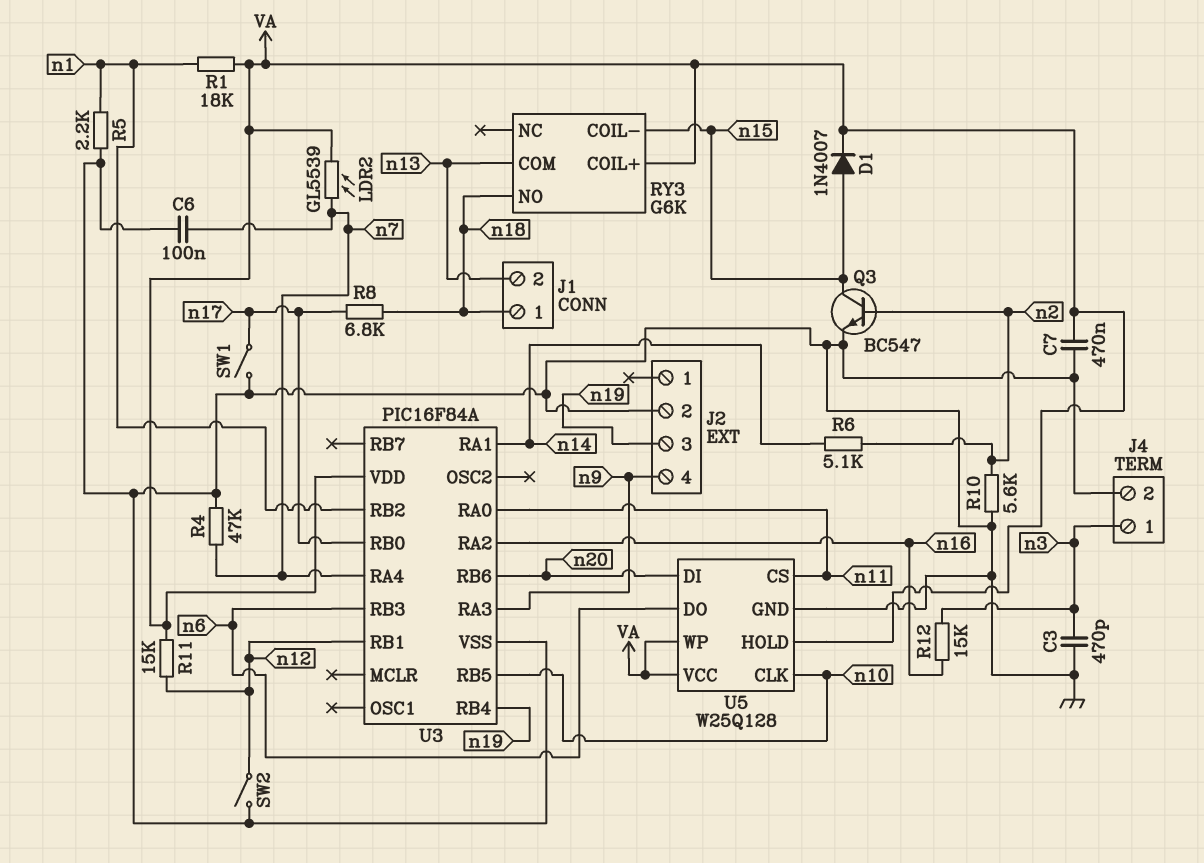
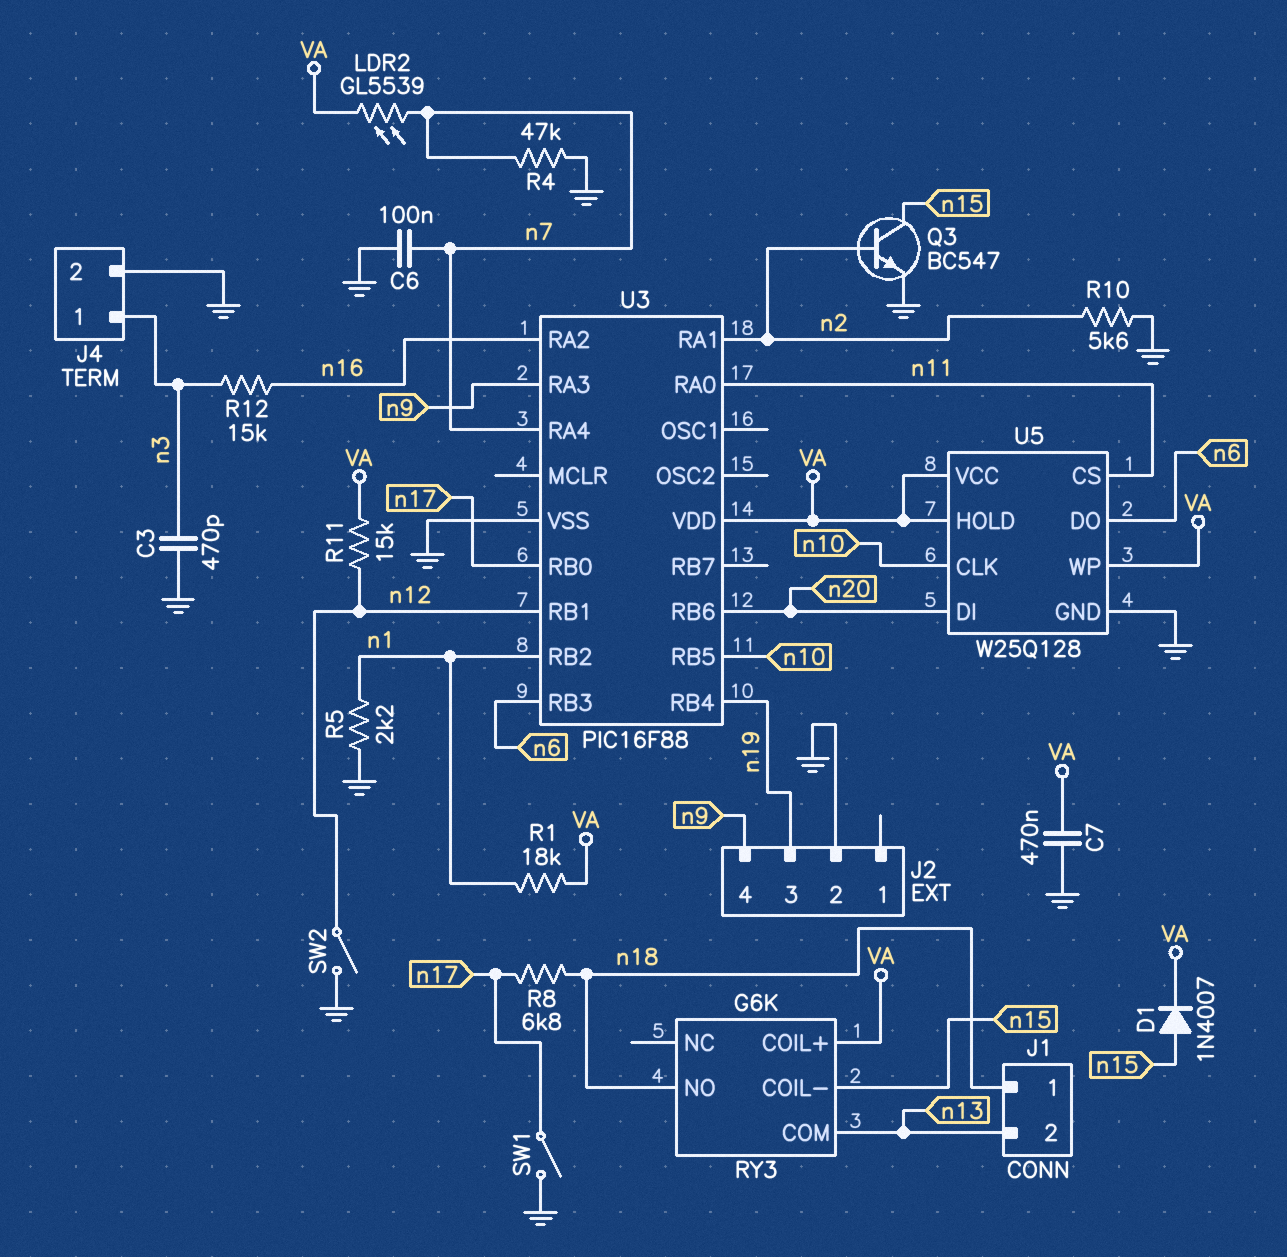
R6: 5.1k (n2, n14) -> none
U3: PIC16F84A -> PIC16F88
U3 pin RA1: n14 -> n2

